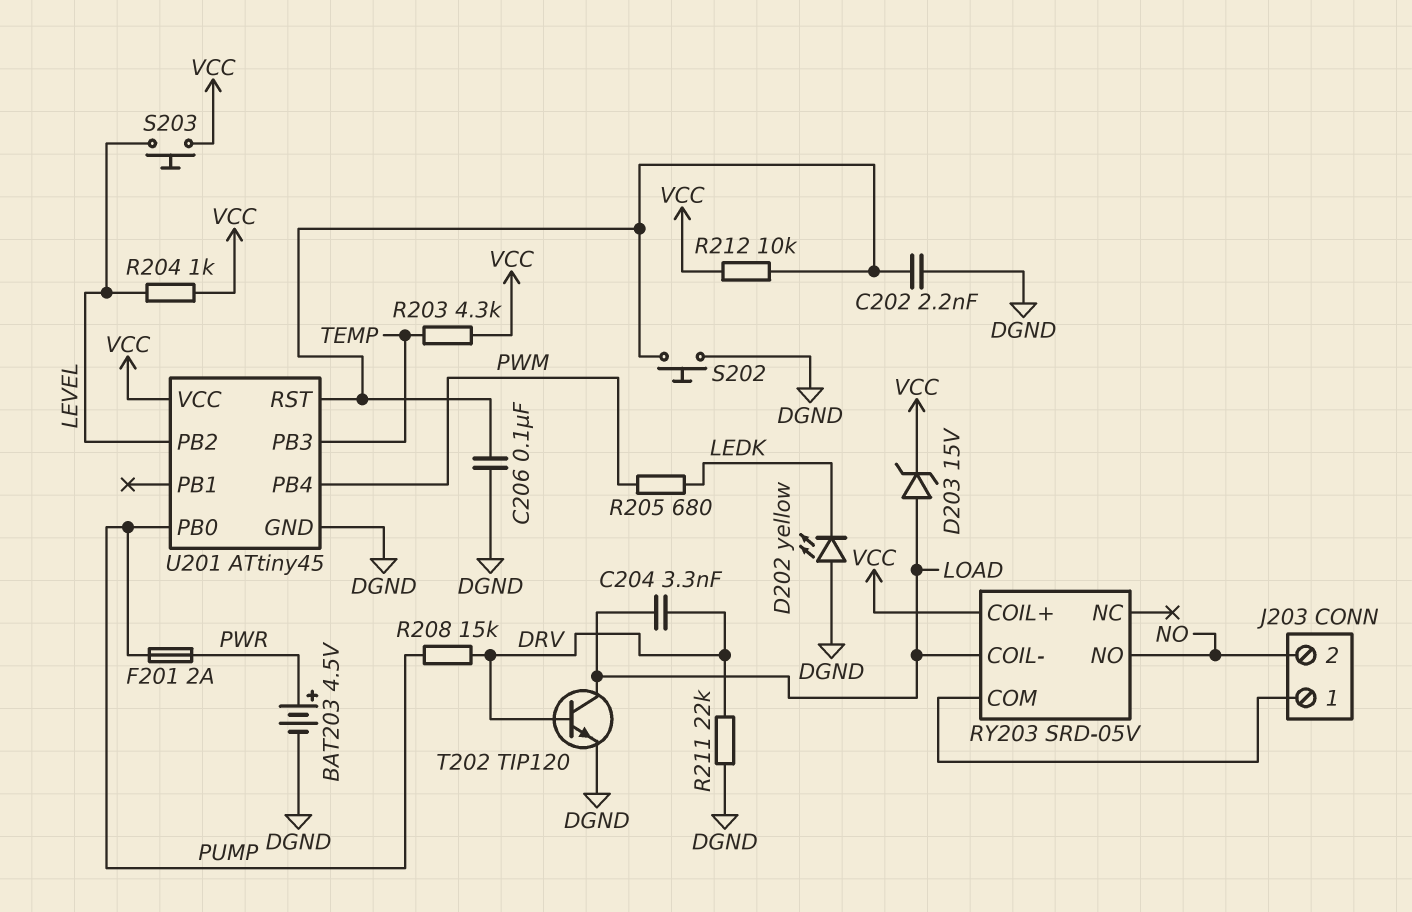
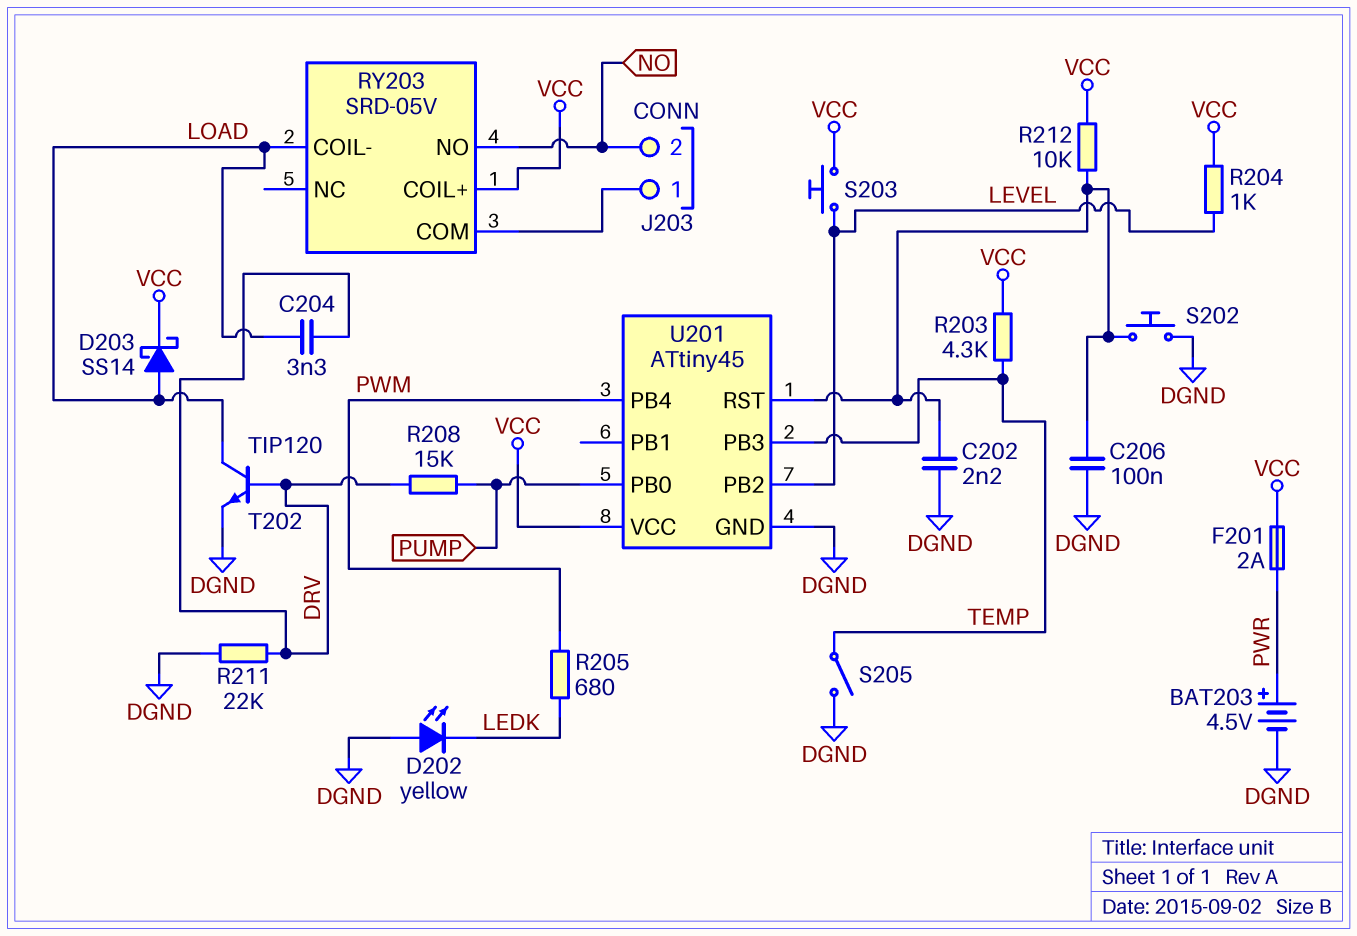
D203: zener 15V (A LOAD, K VCC) -> schottky SS14 (A LOAD, K VCC)
F201: 2A (PUMP, PWR) -> 2A (PWR, VCC)
S205: none -> switch (DGND, TEMP)

